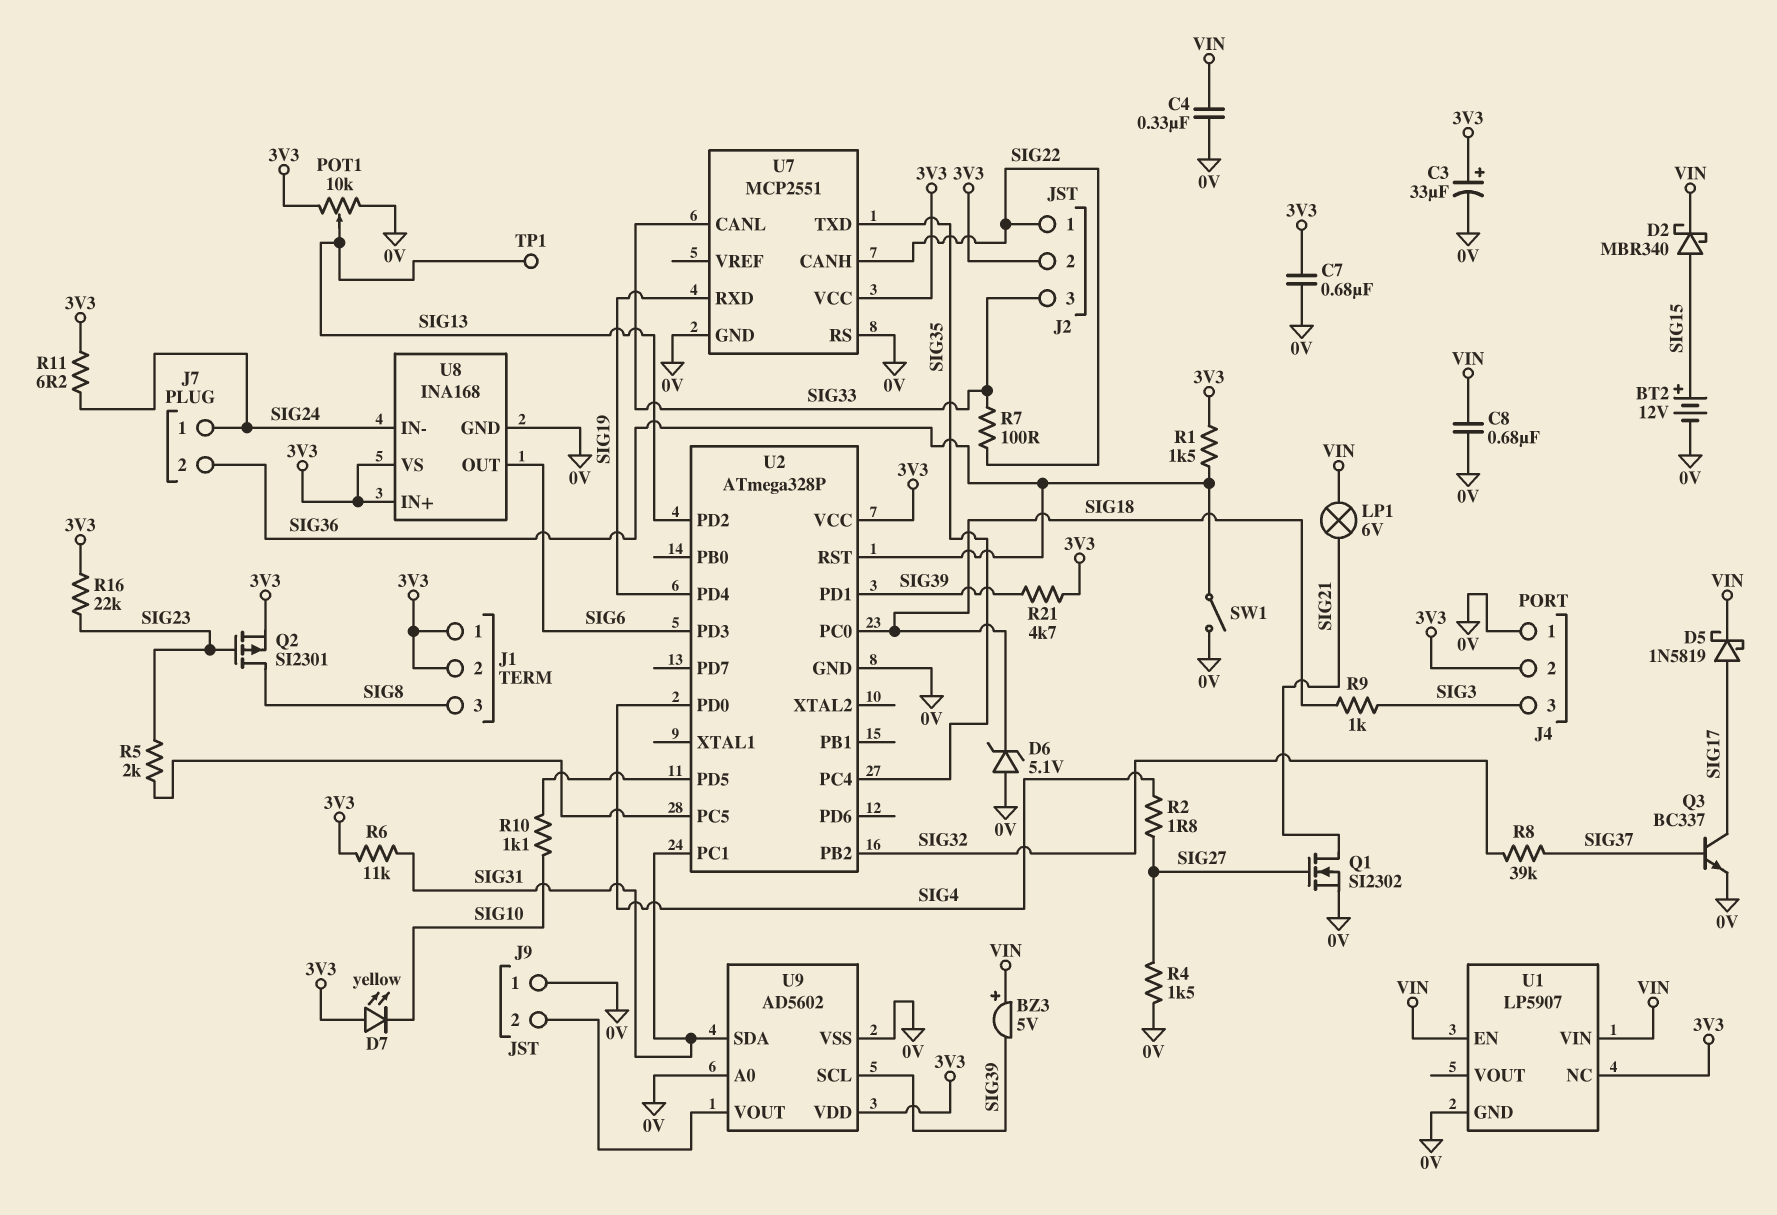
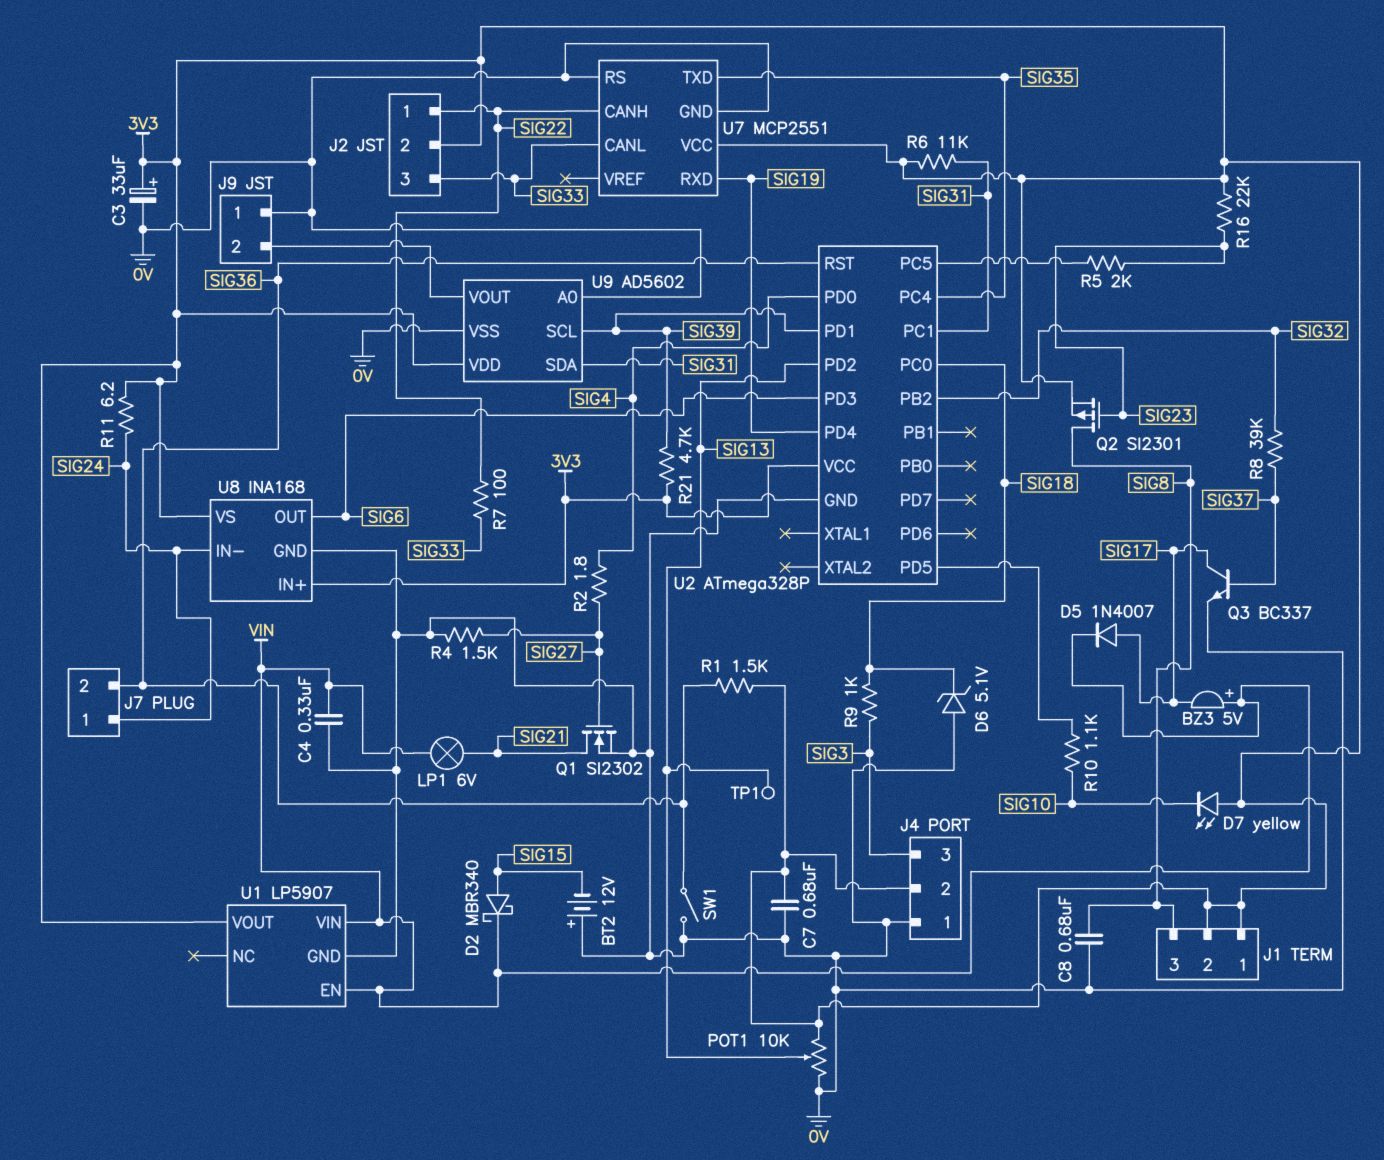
BT2: 12V (plus SIG15, minus 0V) -> 12V (plus 0V, minus SIG15)
BZ3: buzzer 5V (plus VIN, minus SIG39) -> buzzer 5V (plus VIN, minus SIG17)
C8: 680nF (0V, VIN) -> 680nF (0V, SIG8)
D5: schottky 1N5819 (A SIG17, K VIN) -> diode 1N4007 (A SIG17, K VIN)
U1 pin NC: 3V3 -> none
U1 pin VOUT: none -> 3V3

